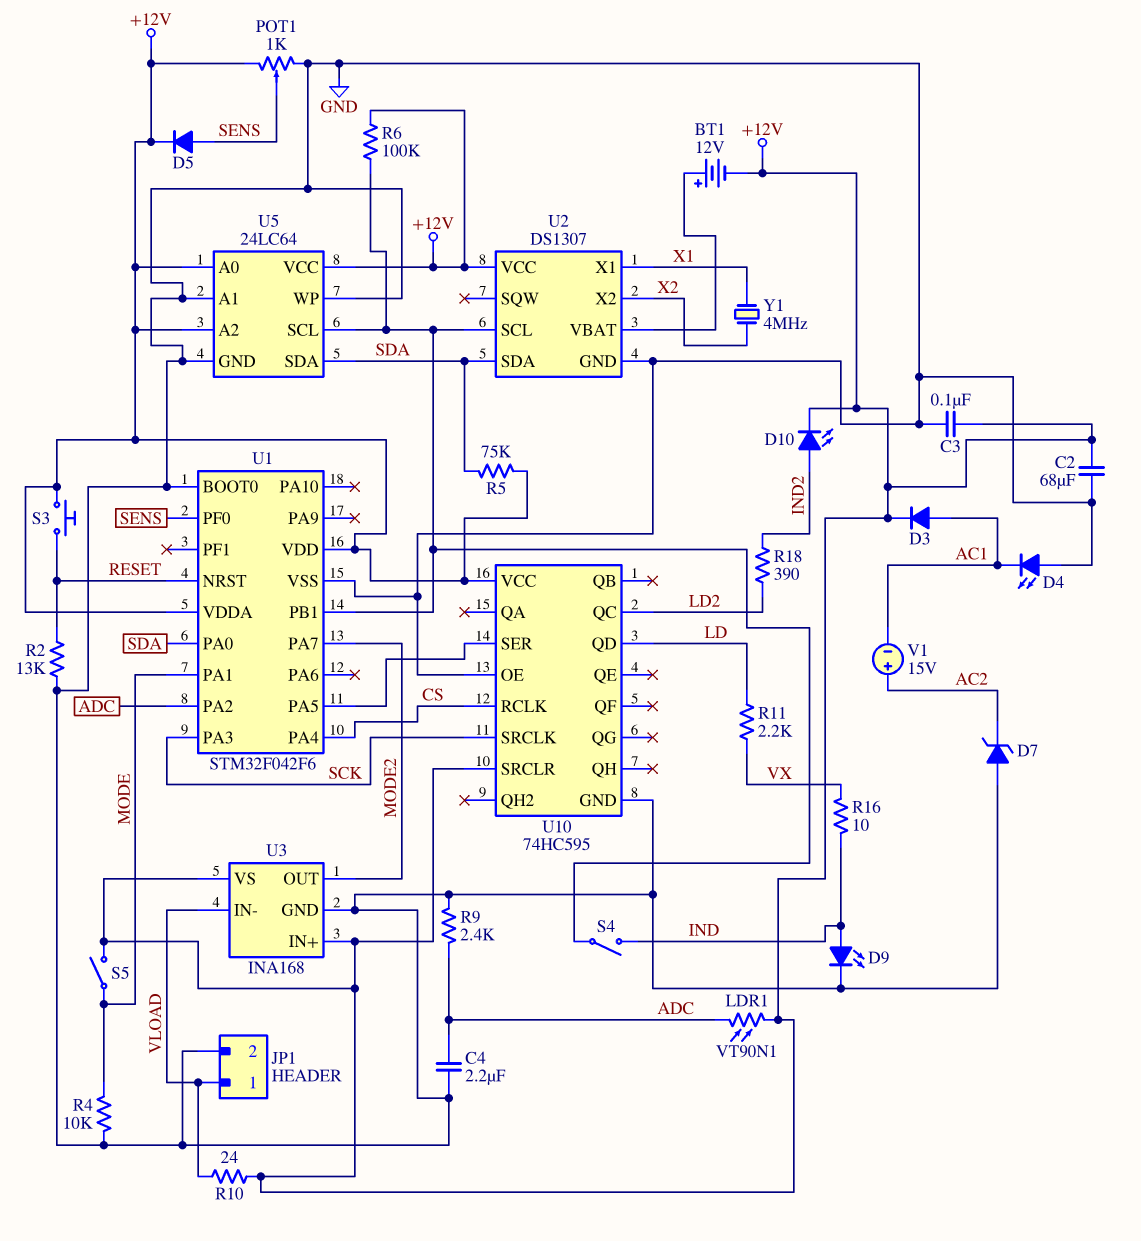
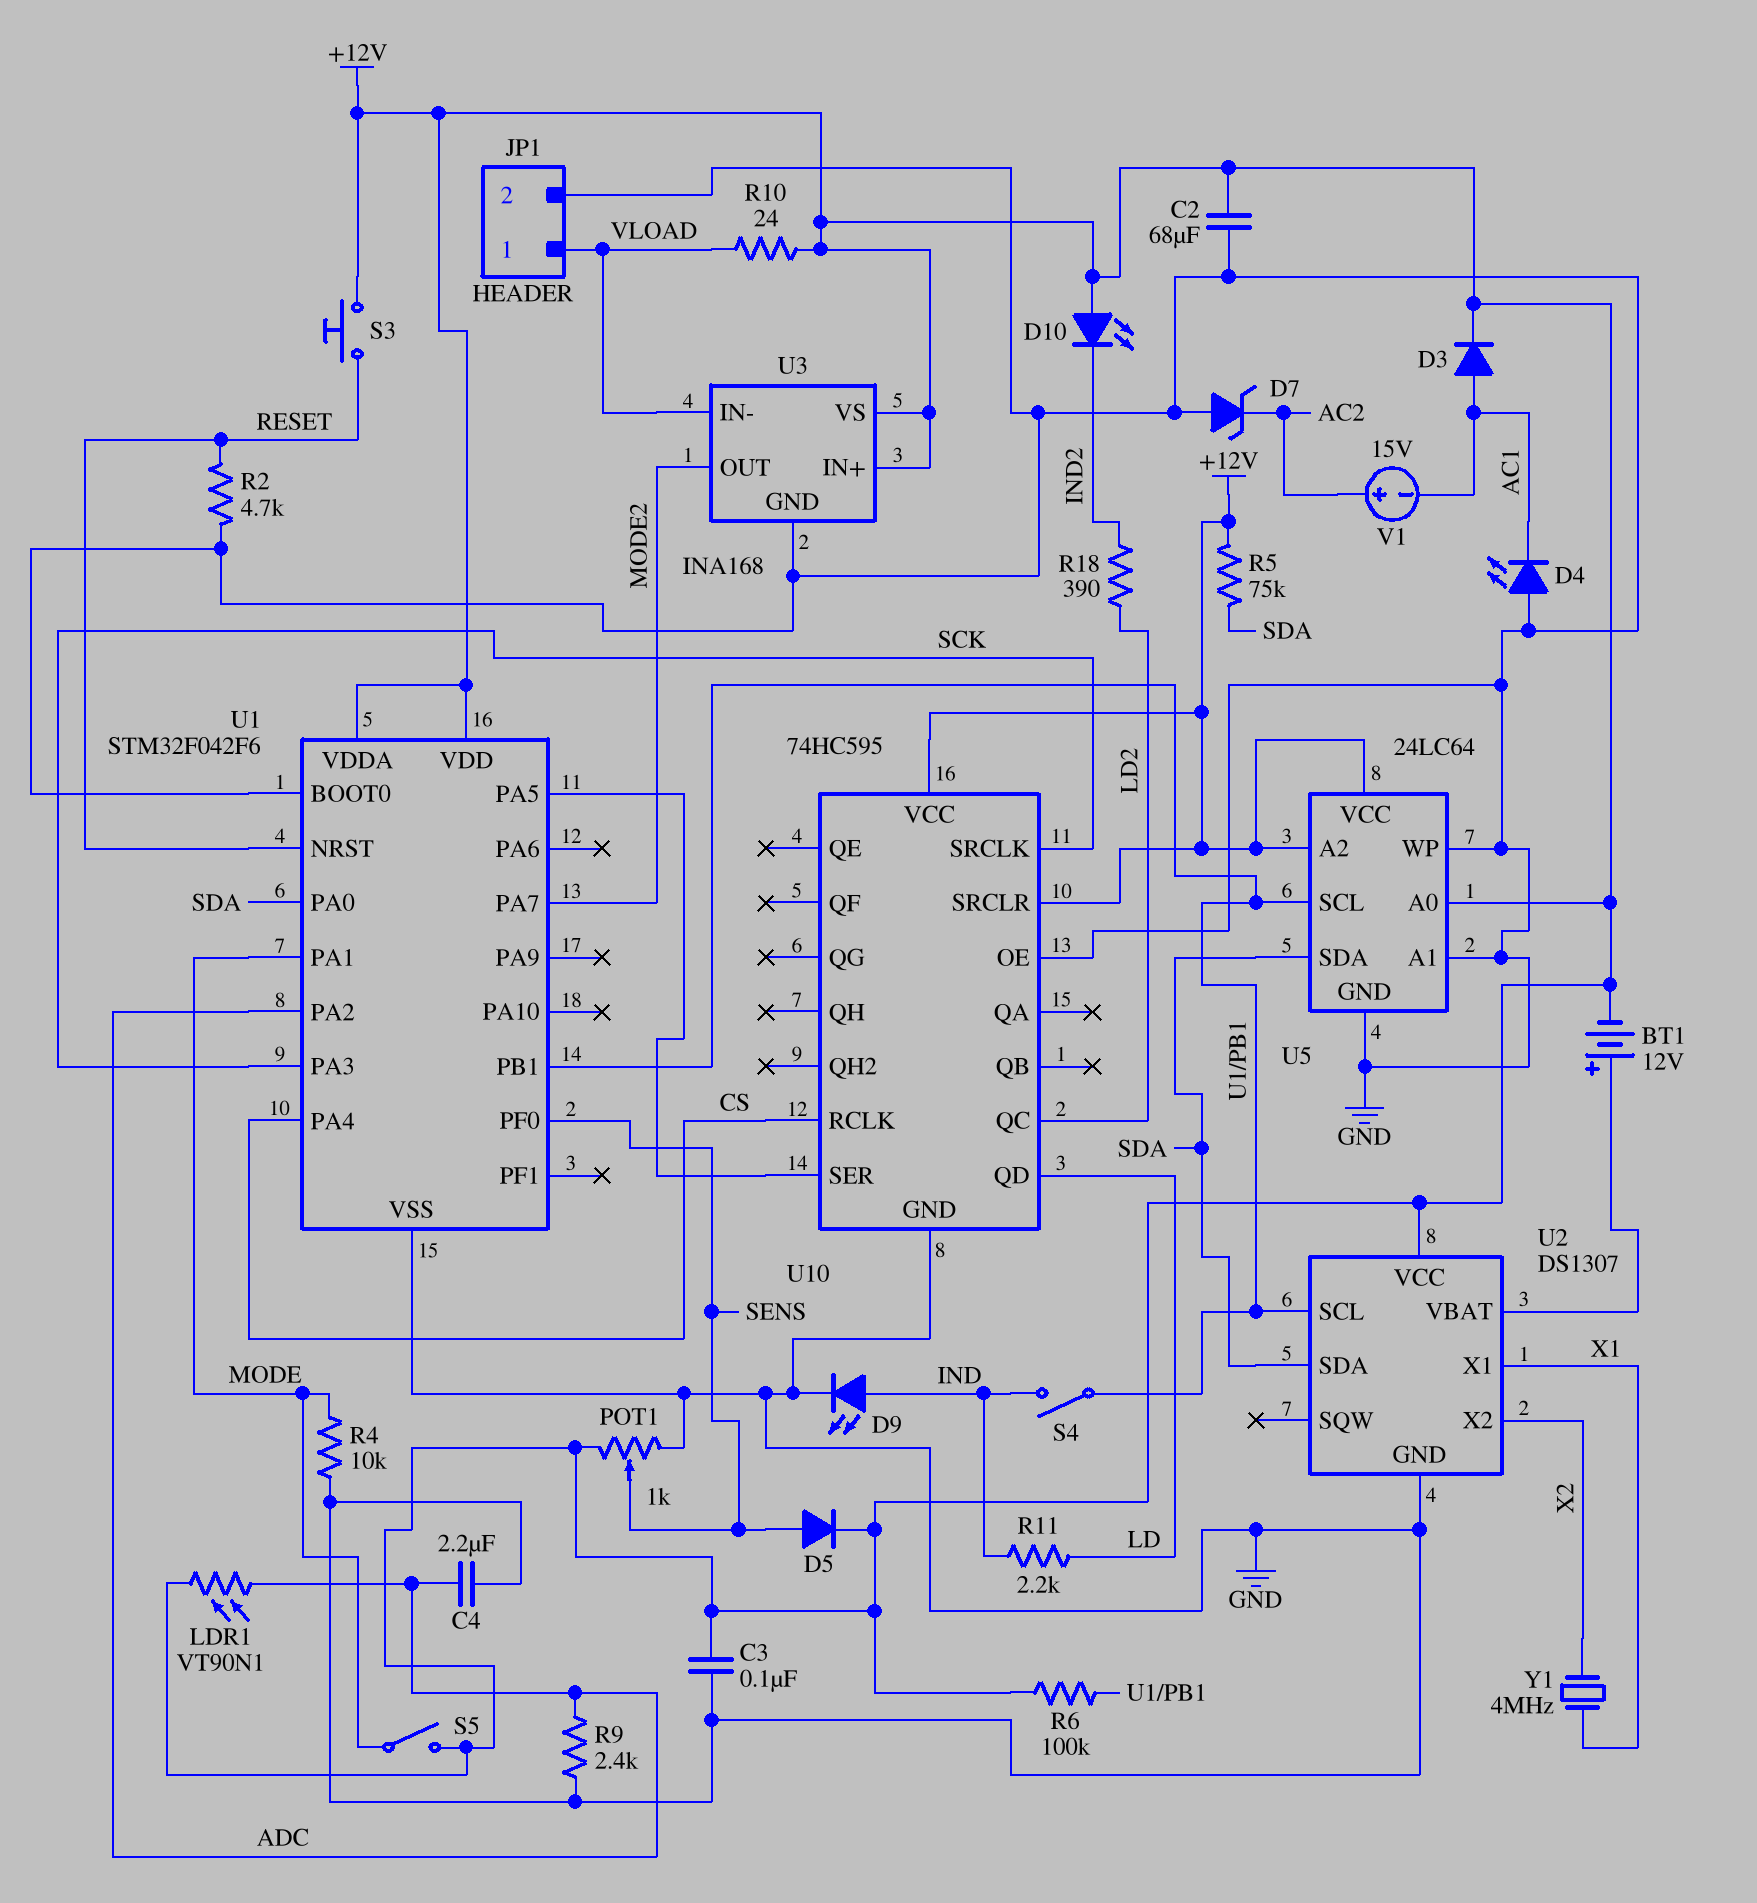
D10: LED (A IND2, K +12V) -> LED (A +12V, K IND2)
R2: 13k (GND, RESET) -> 4.7k (GND, RESET)
R11: 2.2k (LD, VX) -> 2.2k (IND, LD)
R16: 10 (IND, VX) -> none

